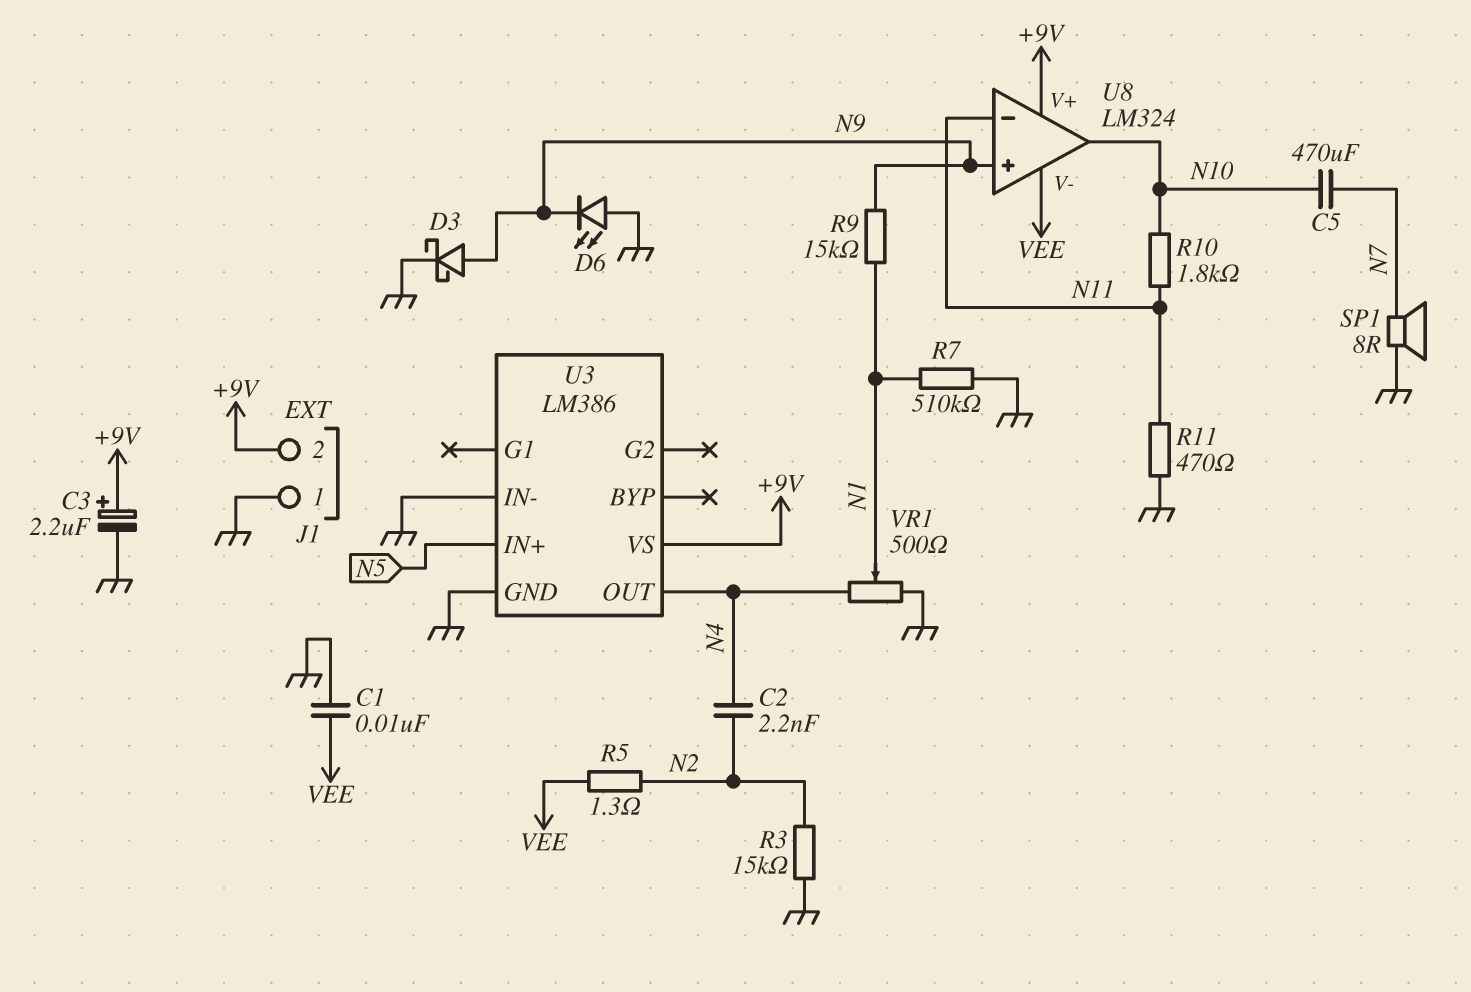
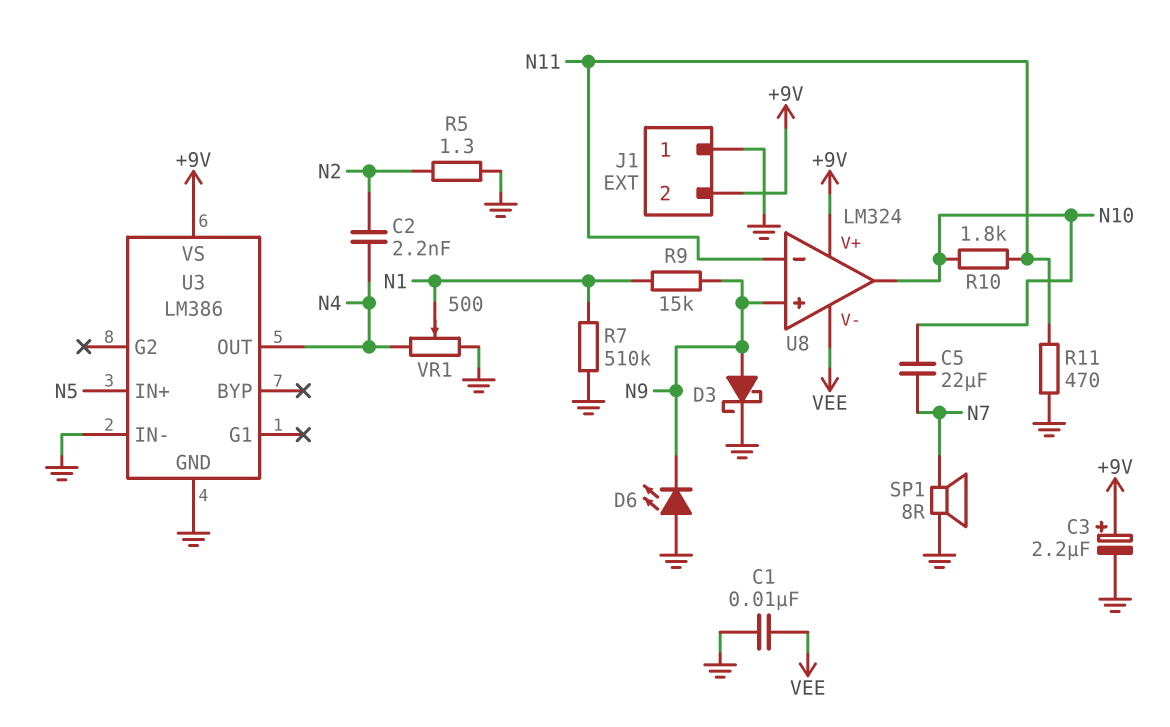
C5: 470uF (N7, N10) -> 22uF (N7, N10)
R3: 15k (GND, N2) -> none
R5: 1.3 (N2, VEE) -> 1.3 (GND, N2)

